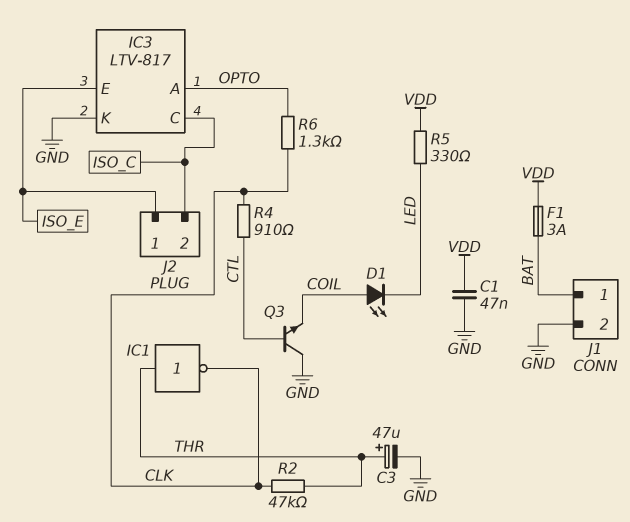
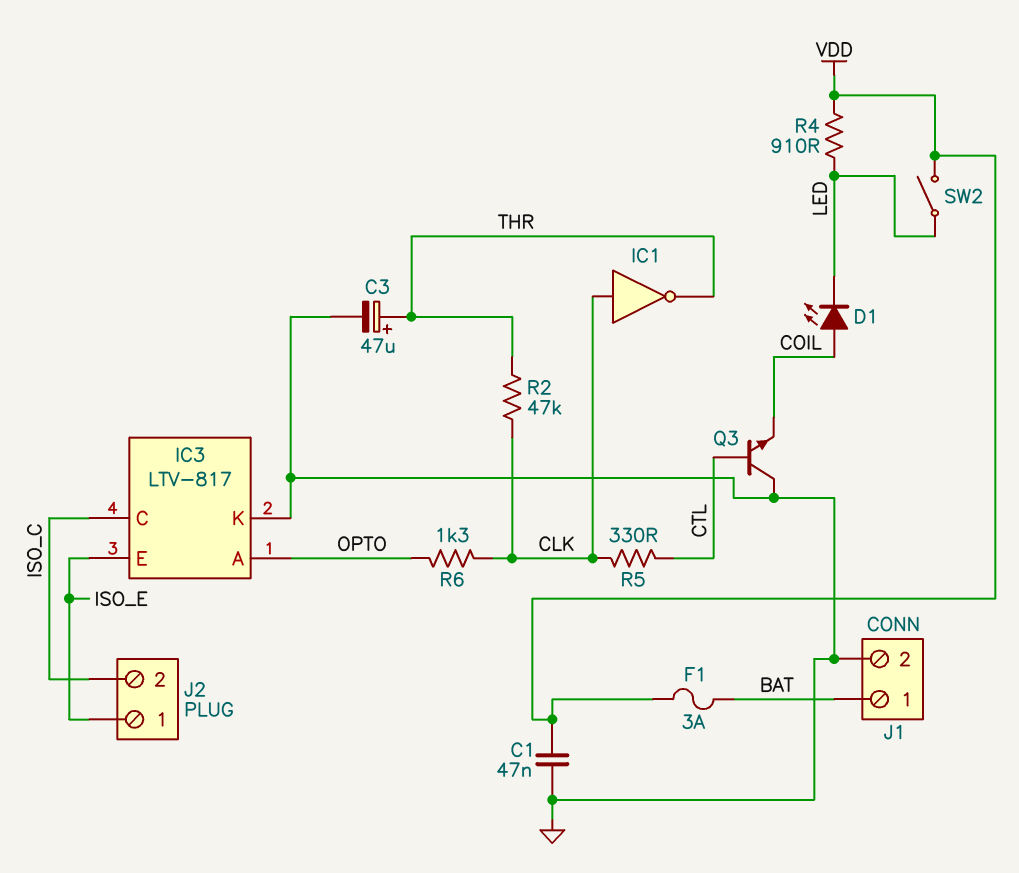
IC1: NOT (in THR, out CLK) -> NOT (in CLK, out THR)
R4: 910 (CLK, CTL) -> 910 (LED, VDD)
R5: 330 (LED, VDD) -> 330 (CLK, CTL)
SW2: none -> switch (LED, VDD)

